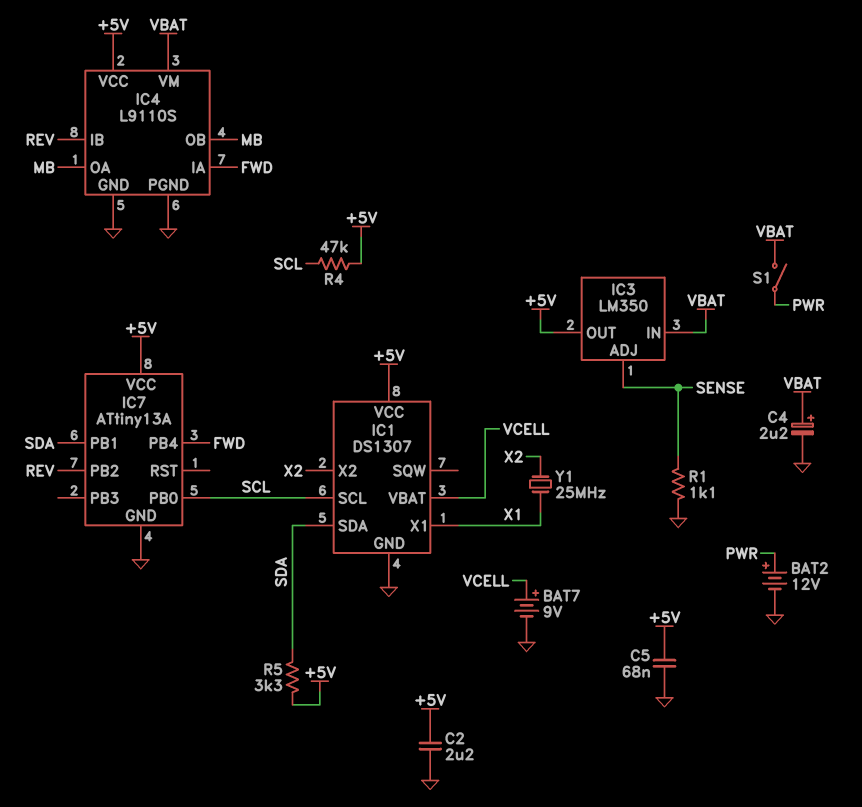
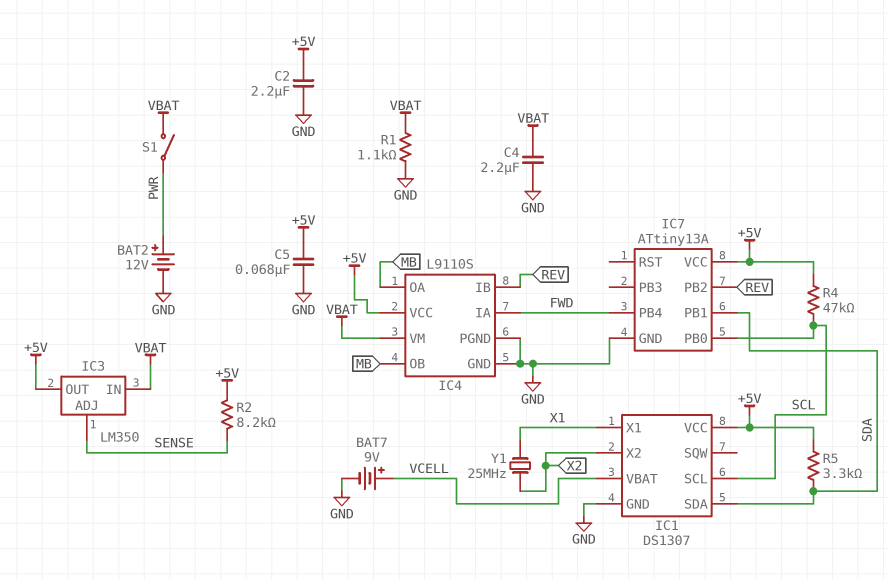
C4: 2.2uF (plus VBAT, minus GND) -> 2.2uF (GND, VBAT)
R1: 1.1k (GND, SENSE) -> 1.1k (GND, VBAT)
R2: none -> 8.2k (+5V, SENSE)

